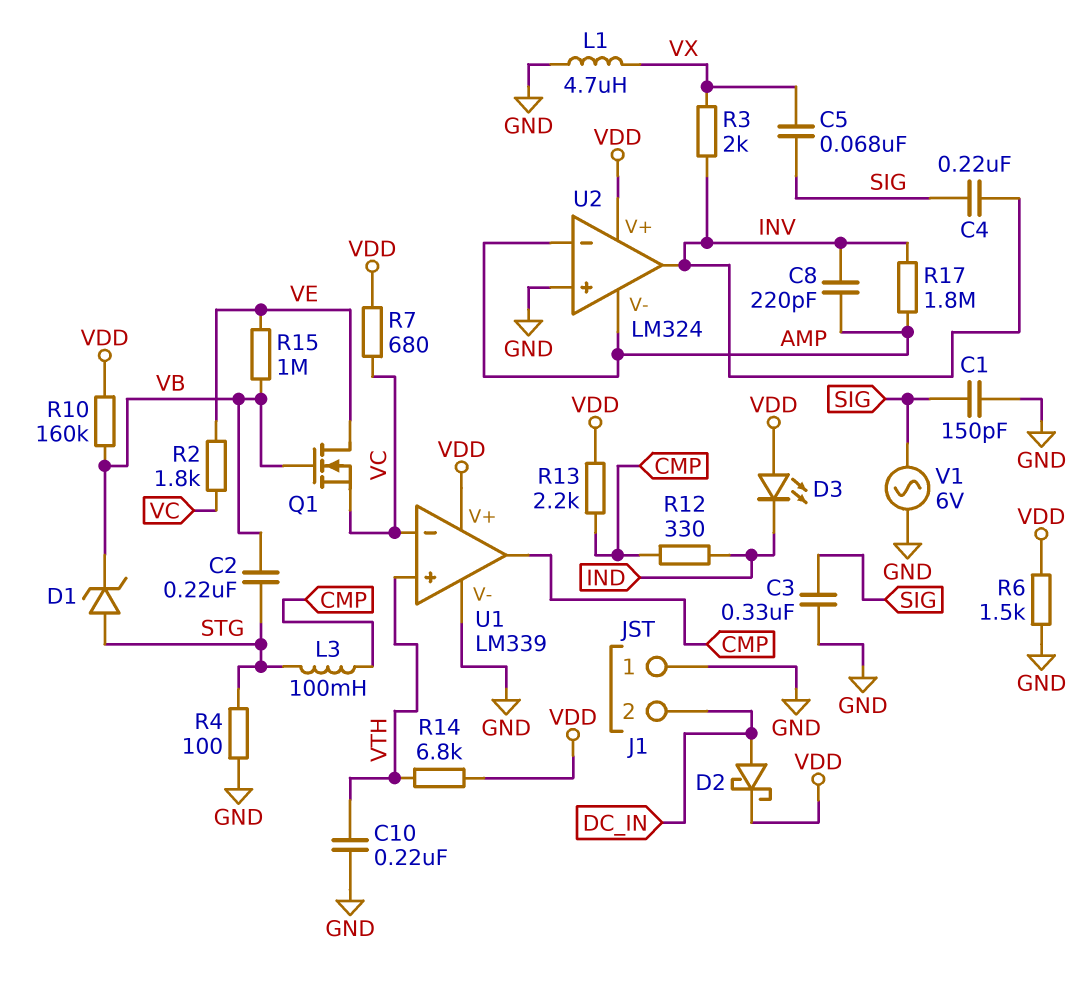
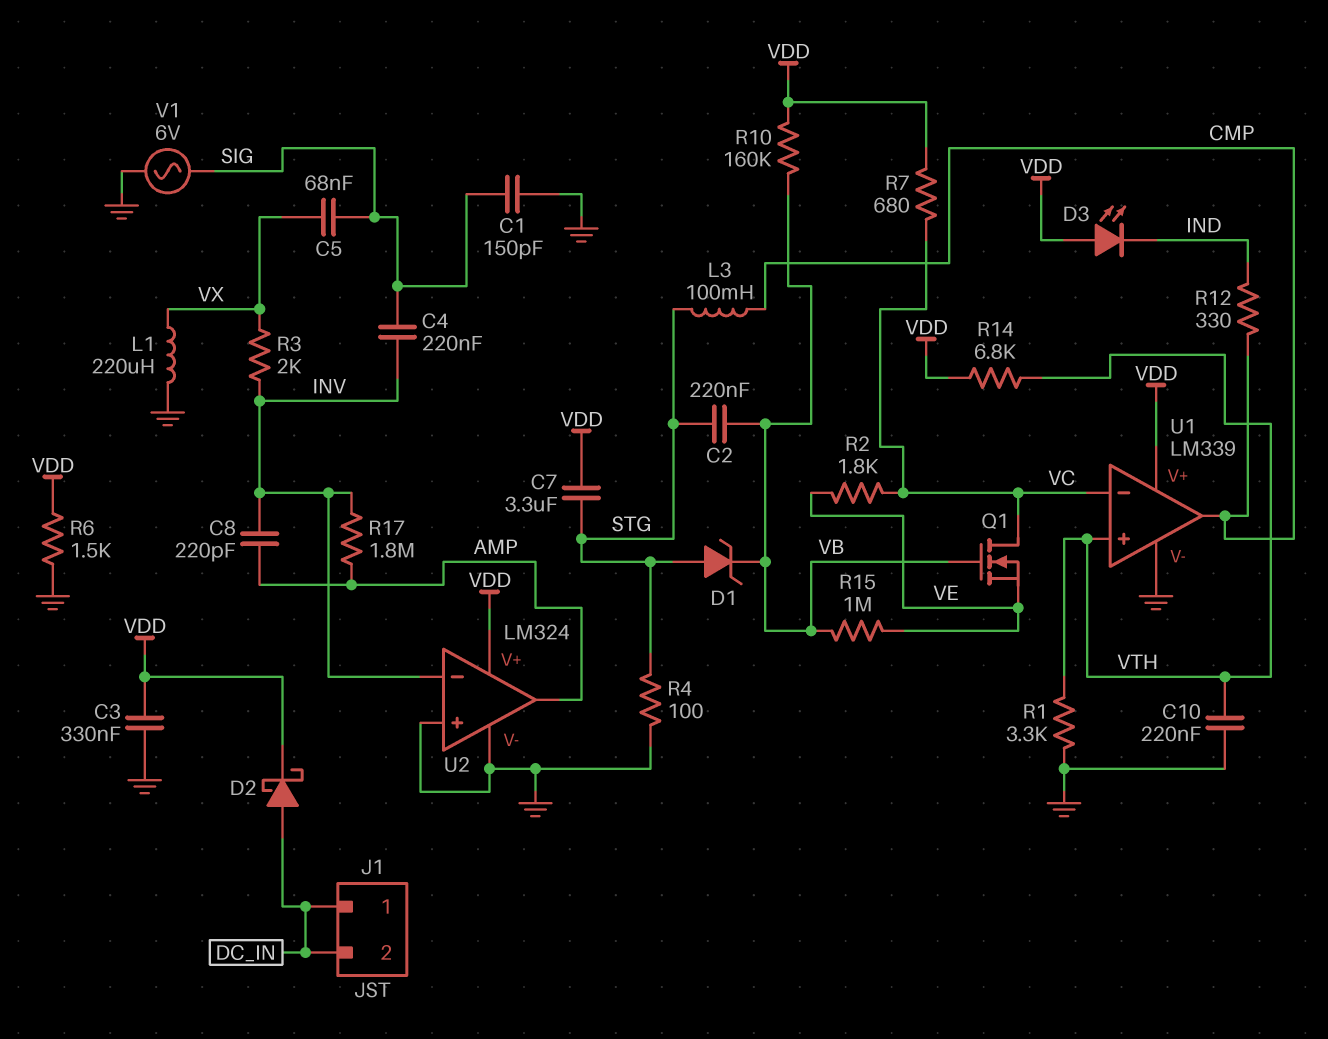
C3: 330nF (GND, SIG) -> 330nF (GND, VDD)
C7: none -> 3.3uF (STG, VDD)
J1 pin 1: GND -> DC_IN
L1: 4.7uH (GND, VX) -> 220uH (GND, VX)
Q1: NMOS (G VB, D VE, S VC) -> NMOS (G VB, D VC, S VE)
R1: none -> 3.3k (GND, VTH)
R13: 2.2k (CMP, VDD) -> none
U2 pin V-: AMP -> GND
U2 pin in-: AMP -> INV
U2 pin out: INV -> AMP

